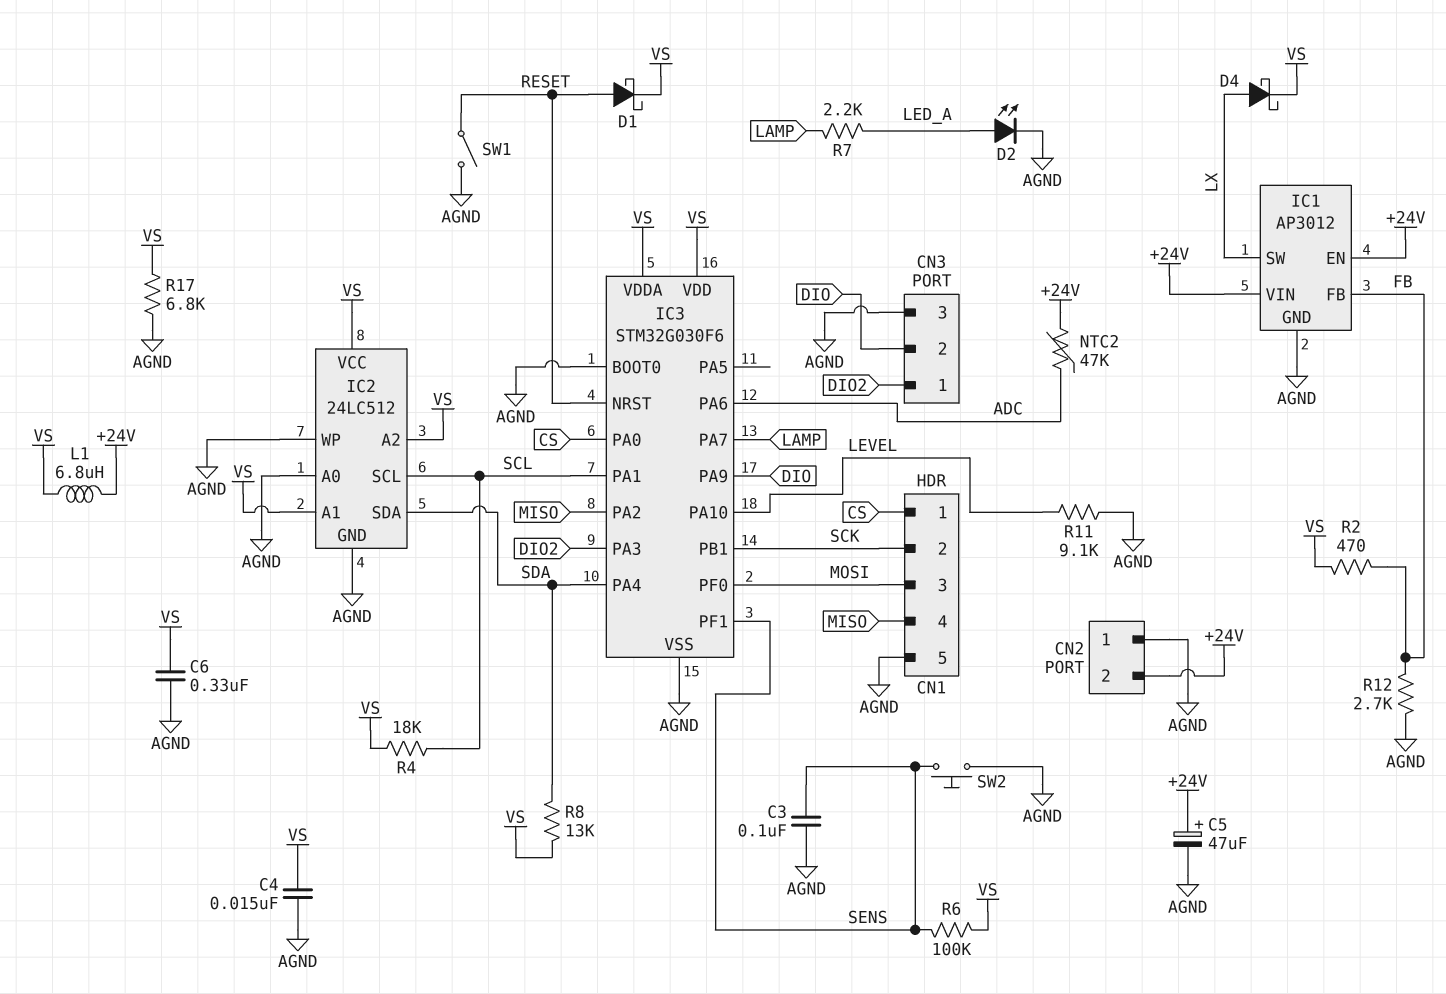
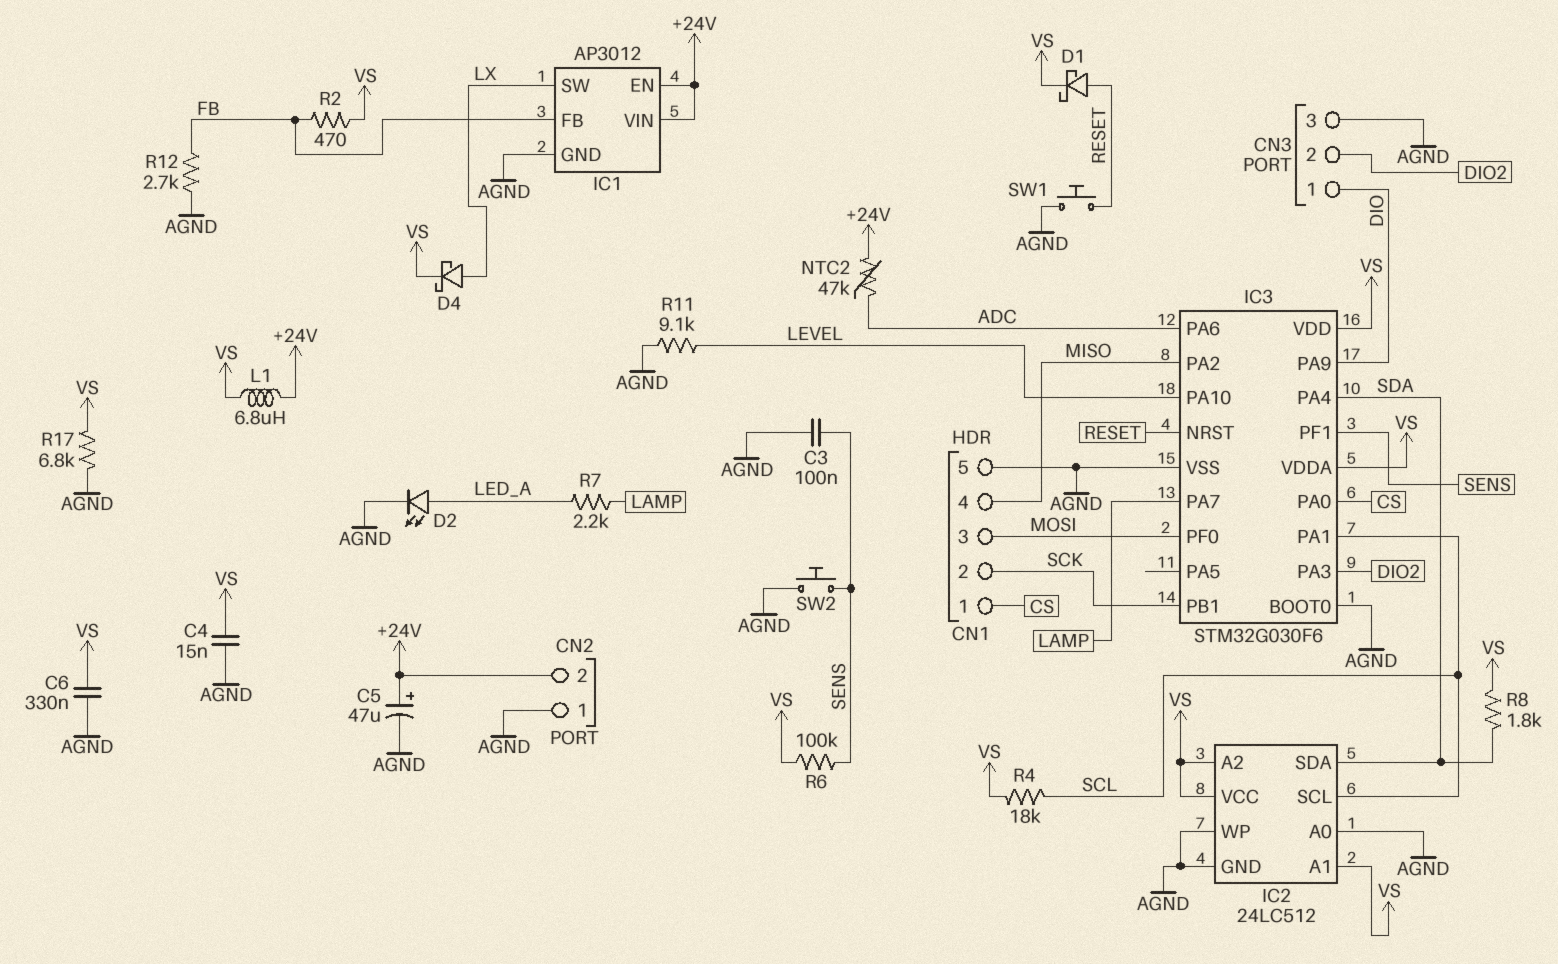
CN3 pin 1: DIO2 -> DIO
CN3 pin 2: DIO -> DIO2
R8: 13k (SDA, VS) -> 1.8k (SDA, VS)
SW1: switch (AGND, RESET) -> button (AGND, RESET)

